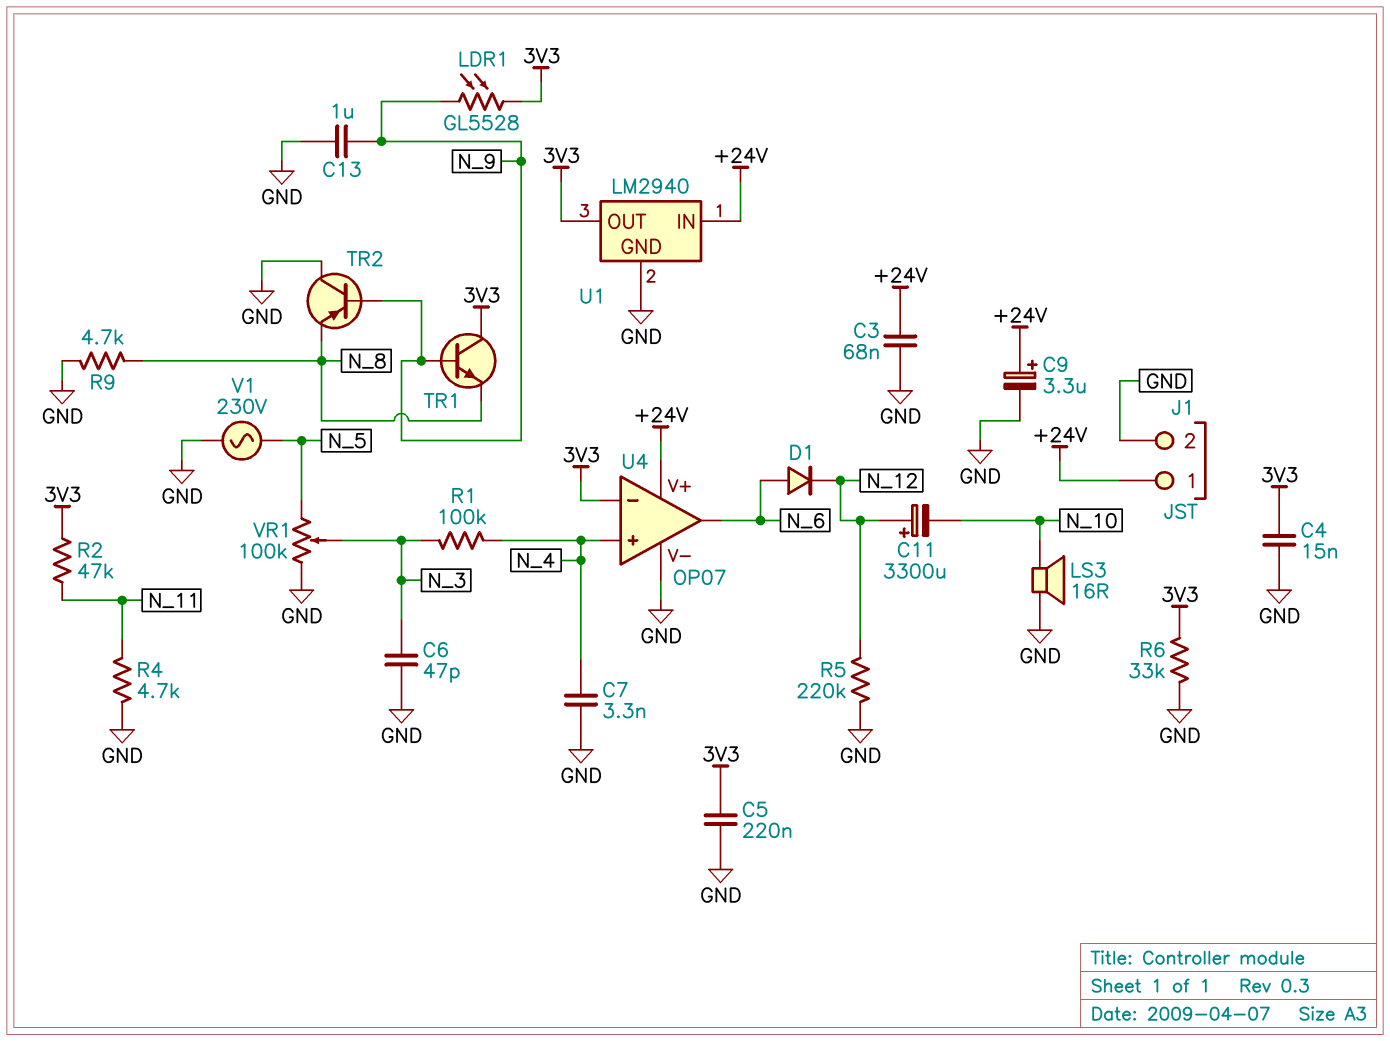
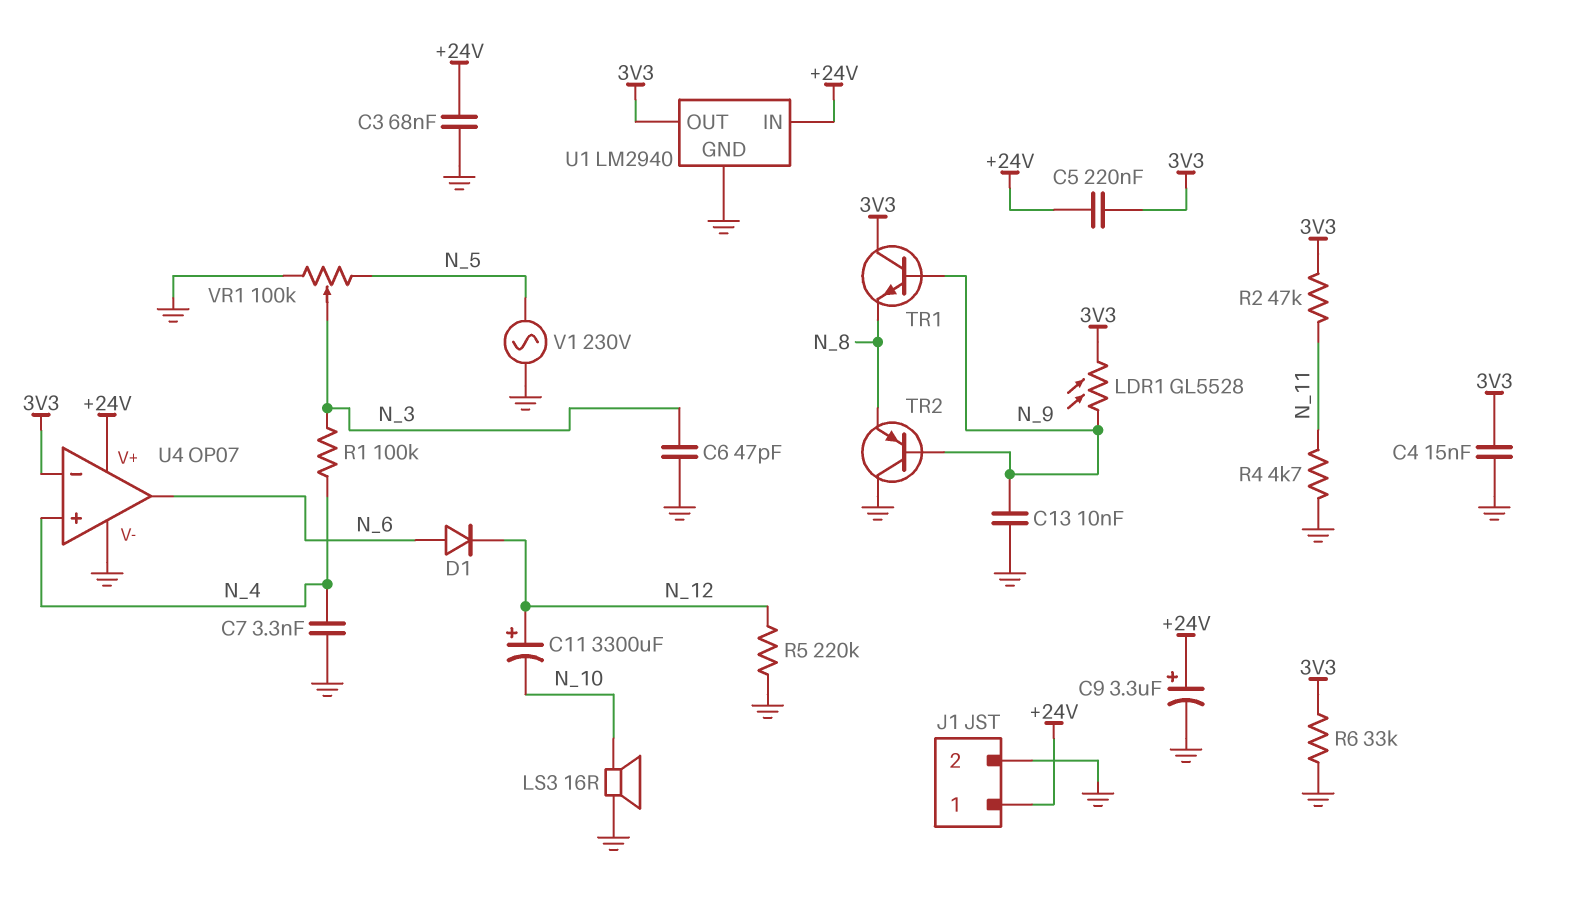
C5: 220nF (3V3, GND) -> 220nF (+24V, 3V3)
C13: 1uF (GND, N_9) -> 10nF (GND, N_9)
R9: 4.7k (GND, N_8) -> none

